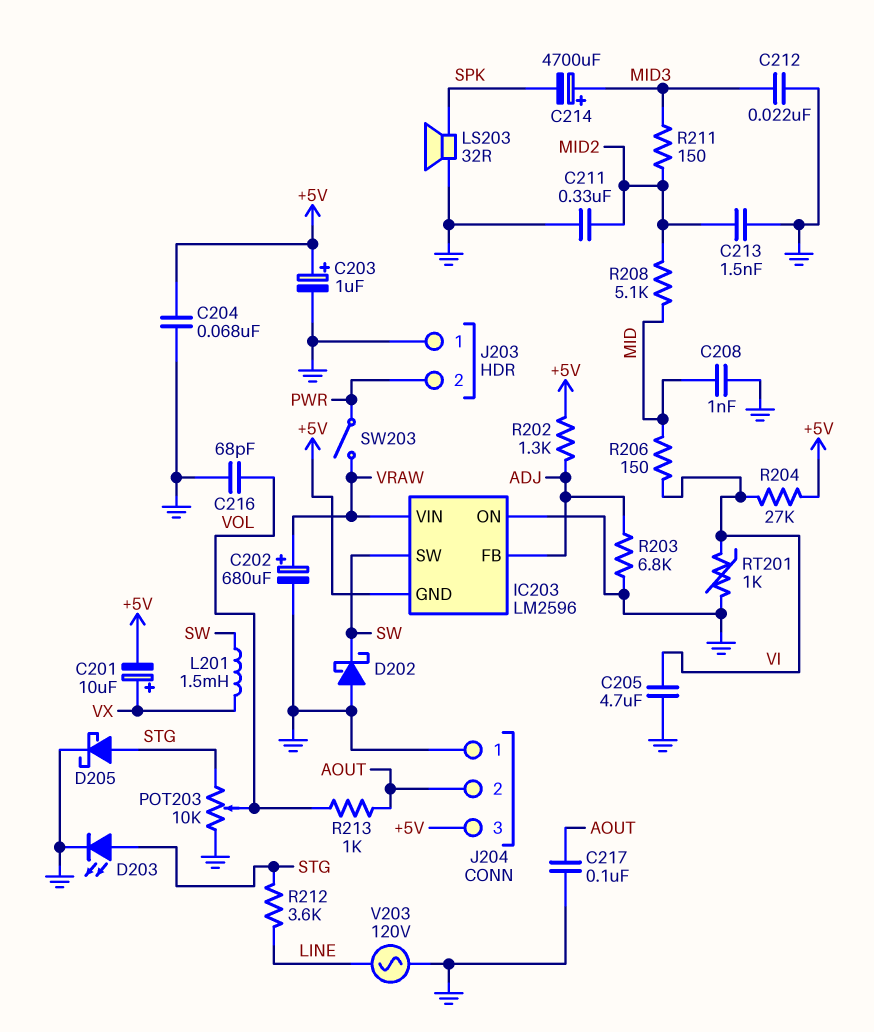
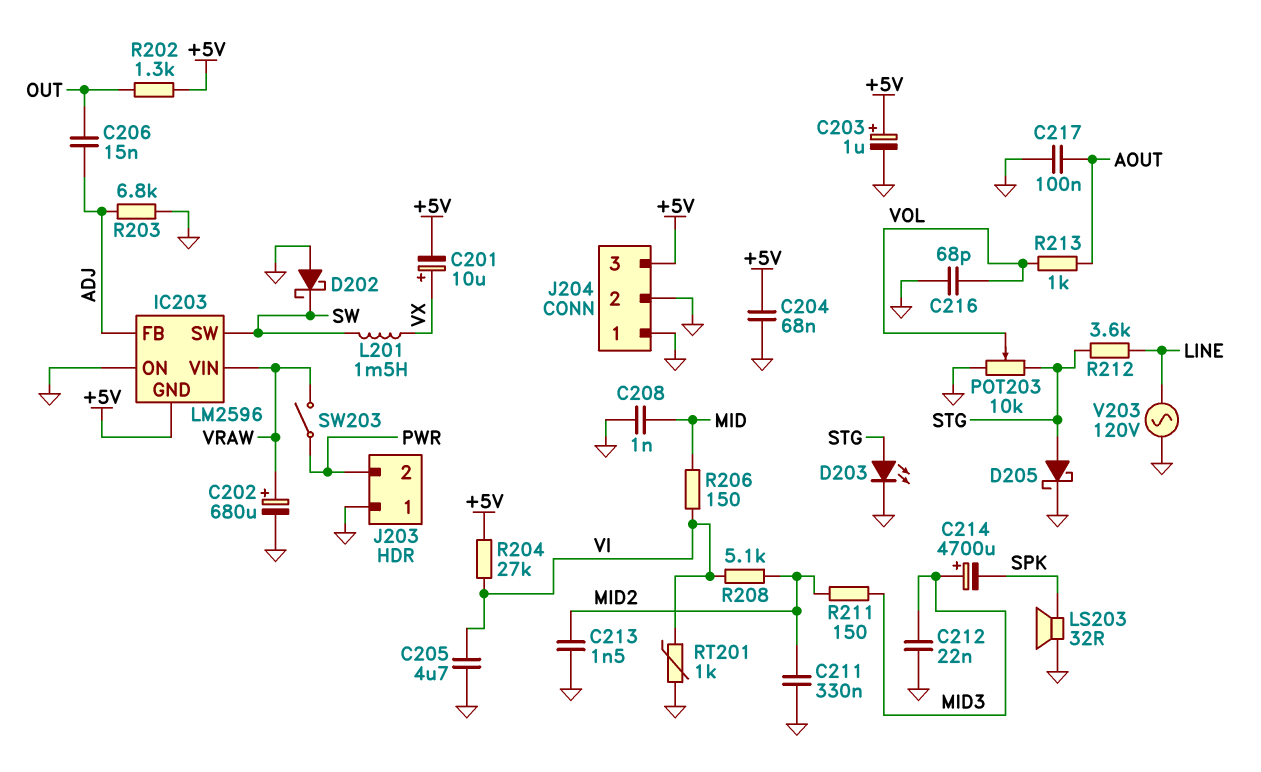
C206: none -> 15nF (ADJ, OUT)
J204 pin 2: AOUT -> GND
R202: 1.3k (+5V, ADJ) -> 1.3k (+5V, OUT)
R208: 5.1k (MID, MID2) -> 5.1k (MID2, VI)

